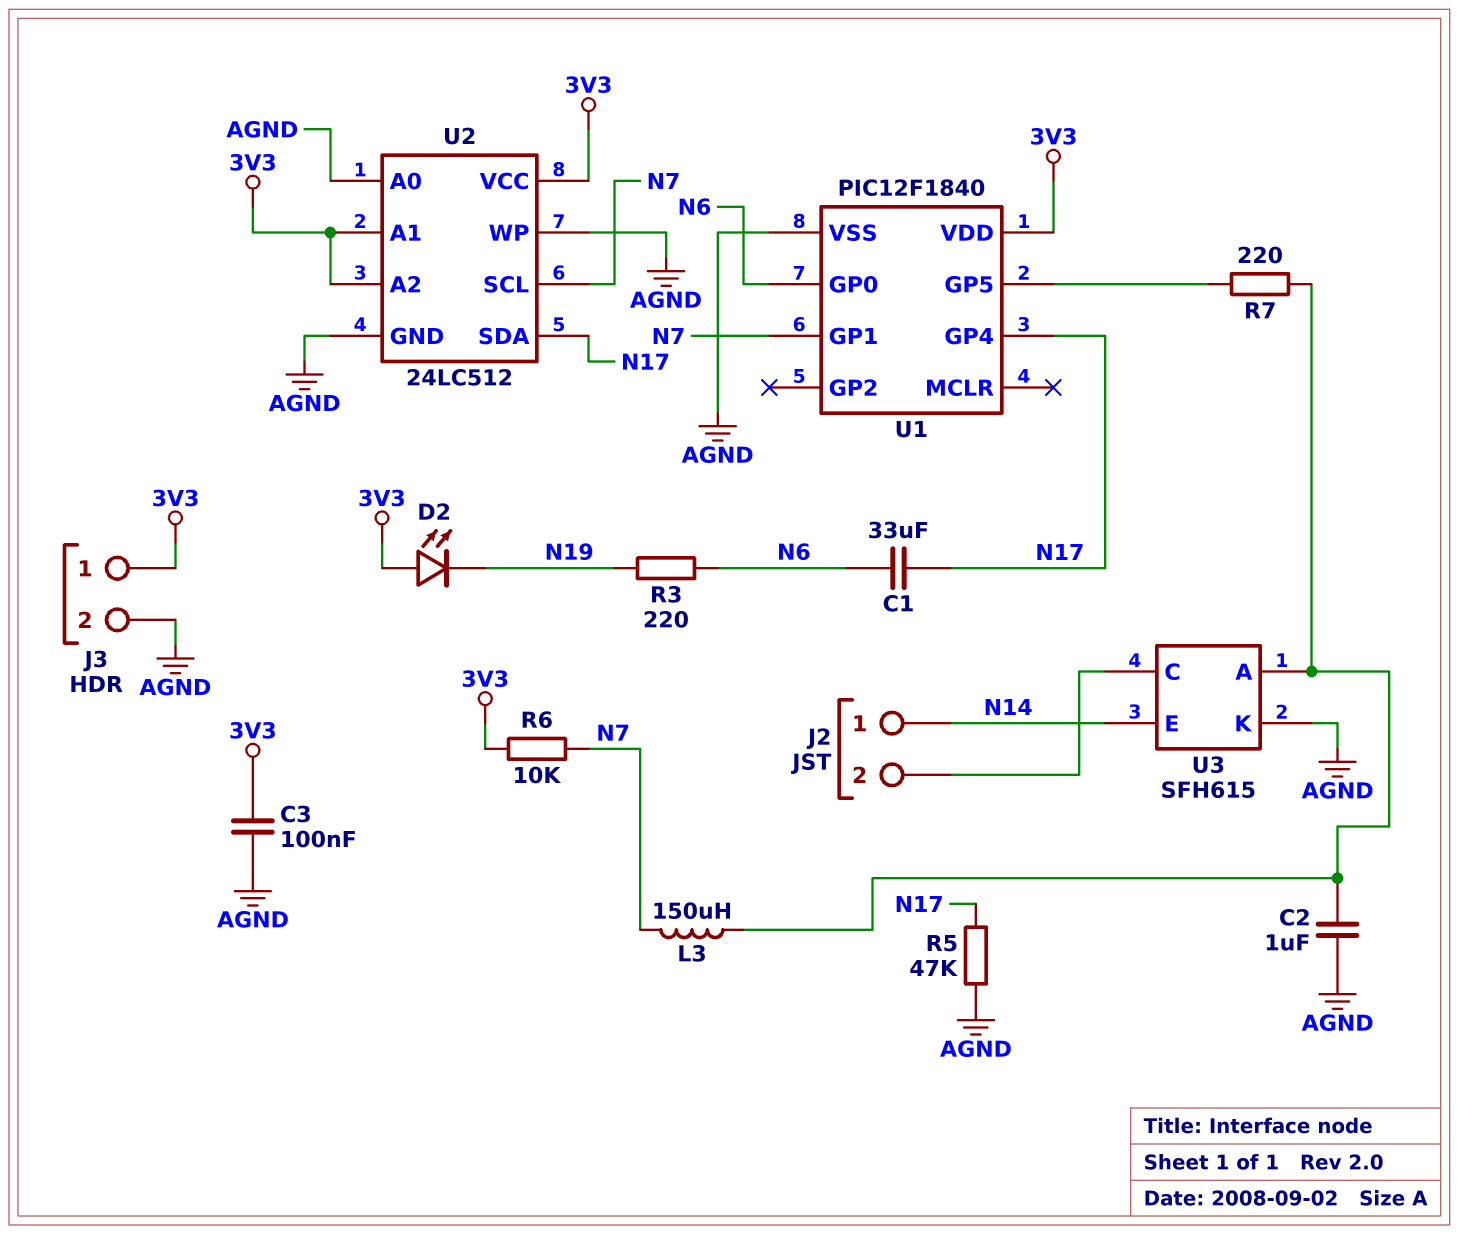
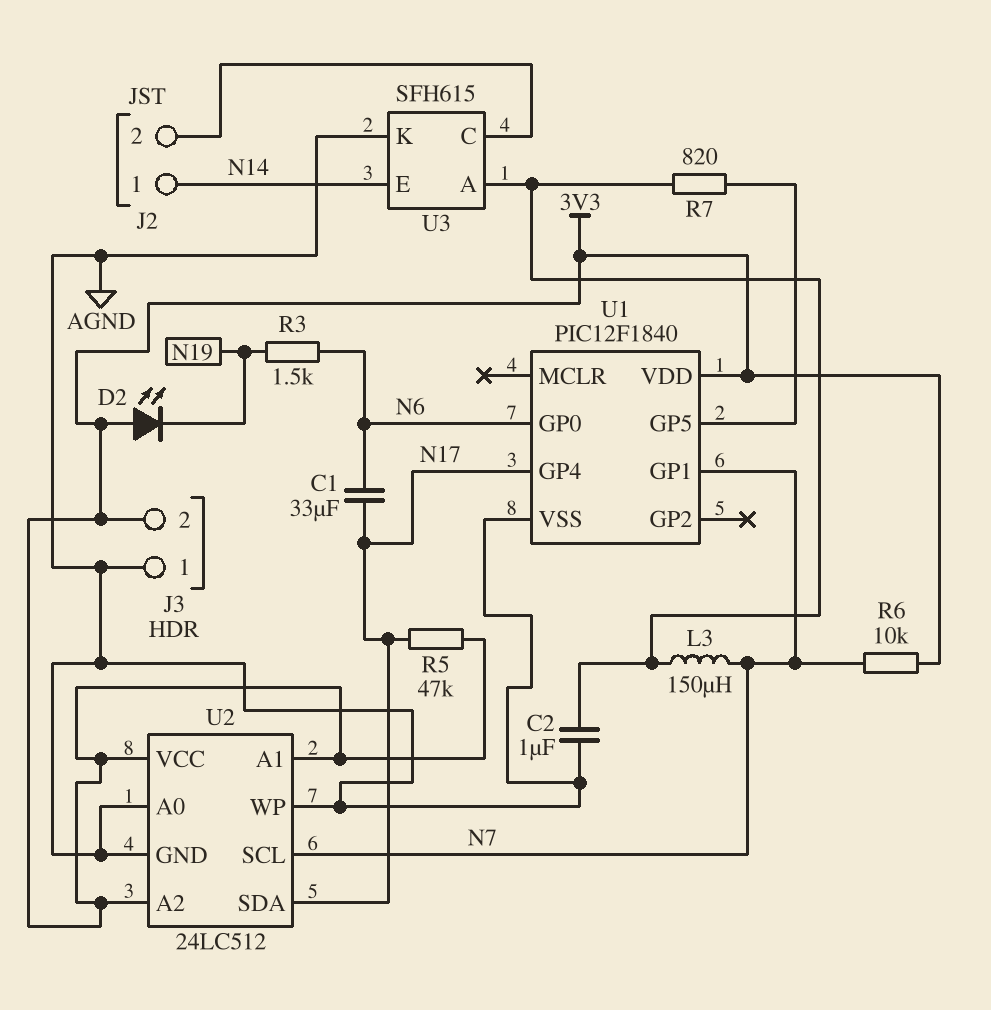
C3: 100nF (3V3, AGND) -> none
J3 pin 1: 3V3 -> AGND
J3 pin 2: AGND -> 3V3
R3: 220 (N6, N19) -> 1.5k (N6, N19)
R5: 47k (AGND, N17) -> 47k (3V3, N17)
R7: 220 (U1/GP5, U3/A) -> 820 (U1/GP5, U3/A)

